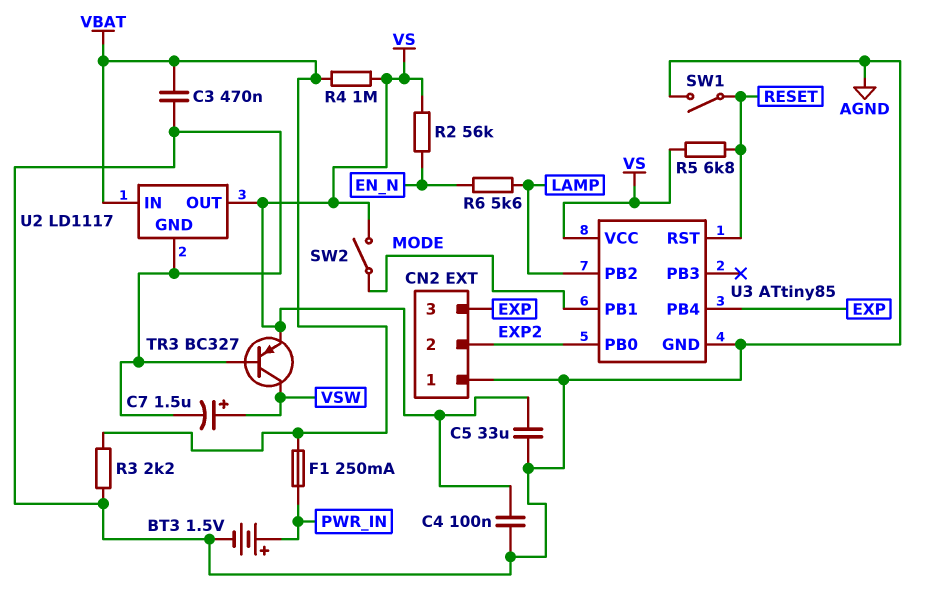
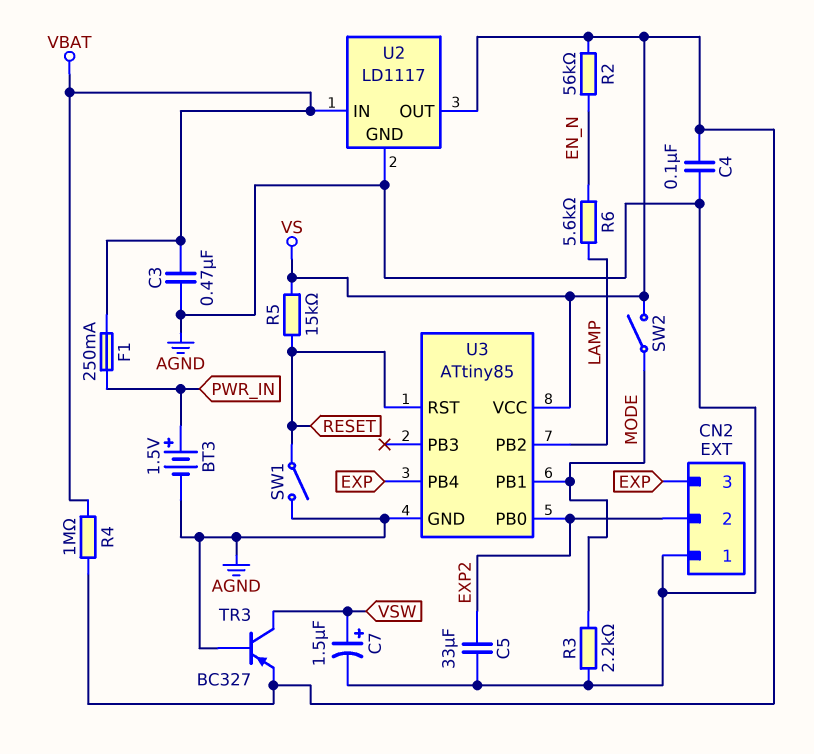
C5: 33uF (AGND, VS) -> 33uF (AGND, EXP2)
R3: 2.2k (AGND, VBAT) -> 2.2k (AGND, MODE)
R5: 6.8k (RESET, VS) -> 15k (RESET, VS)

